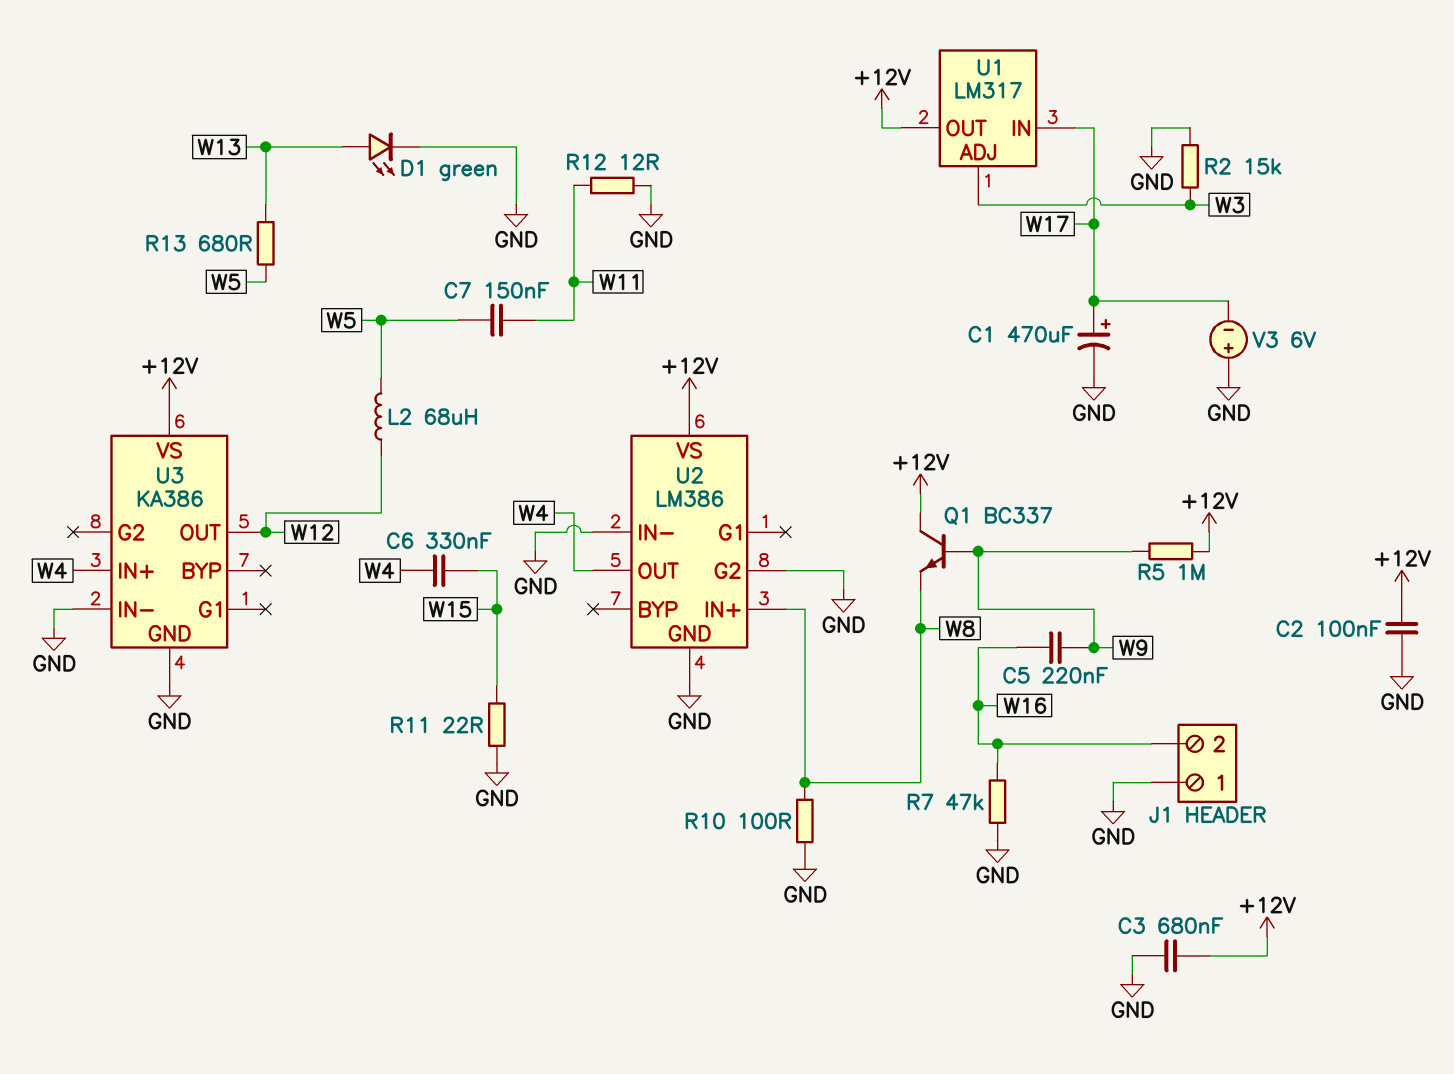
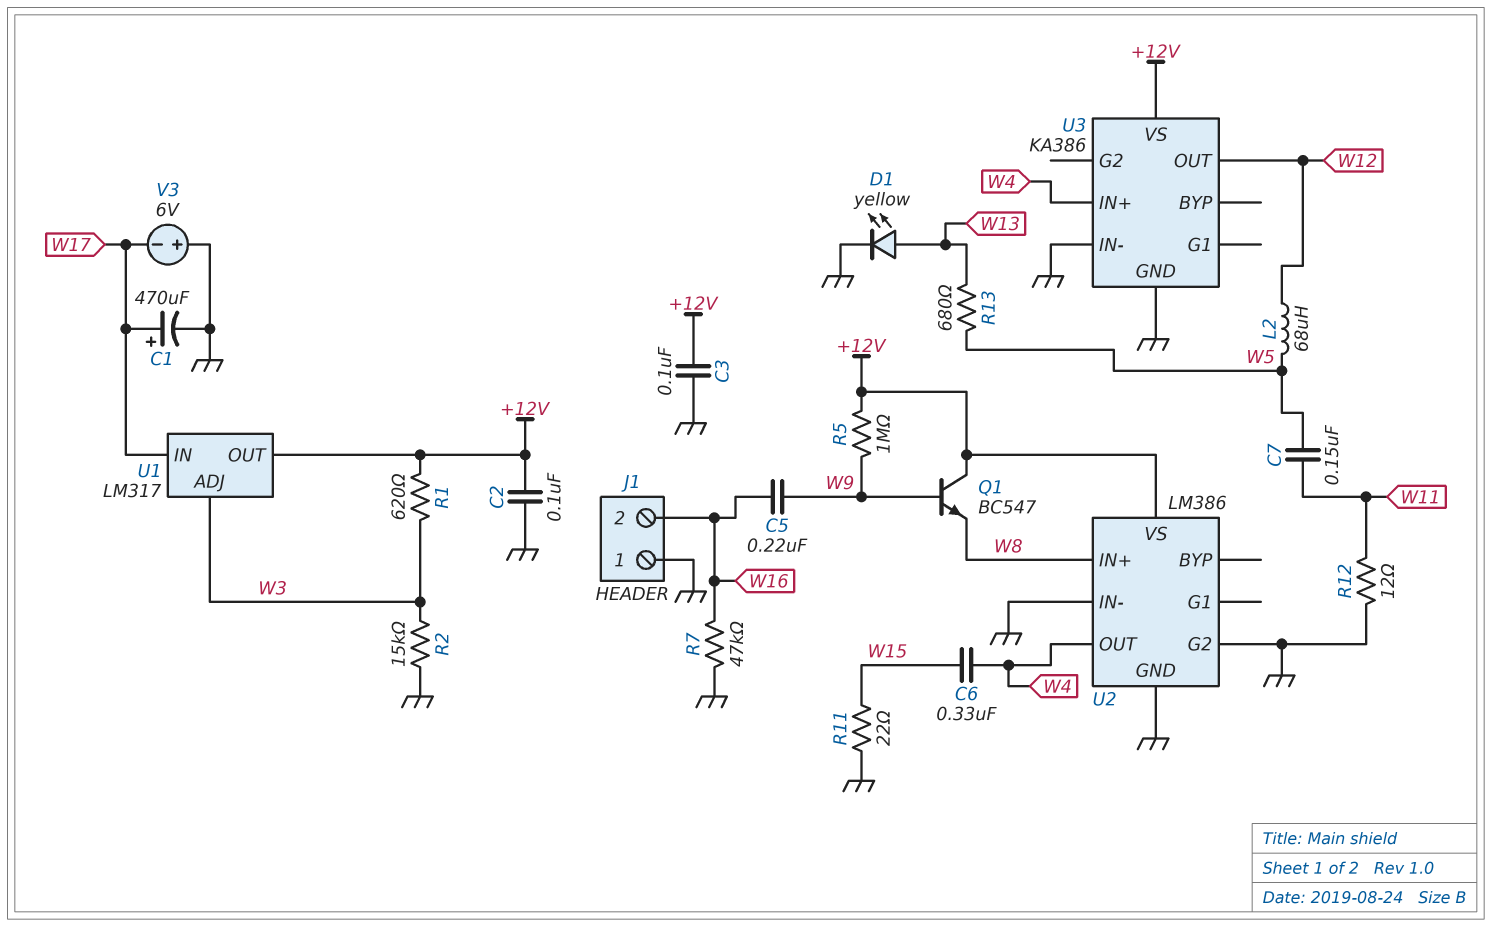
C3: 680nF (+12V, GND) -> 100nF (+12V, GND)
D1: LED green (A W13, K GND) -> LED yellow (A W13, K GND)
Q1: NPN BC337 (B W9, C +12V, E W8) -> NPN BC547 (B W9, C +12V, E W8)
R1: none -> 620 (+12V, W3)
R10: 100 (GND, W8) -> none

